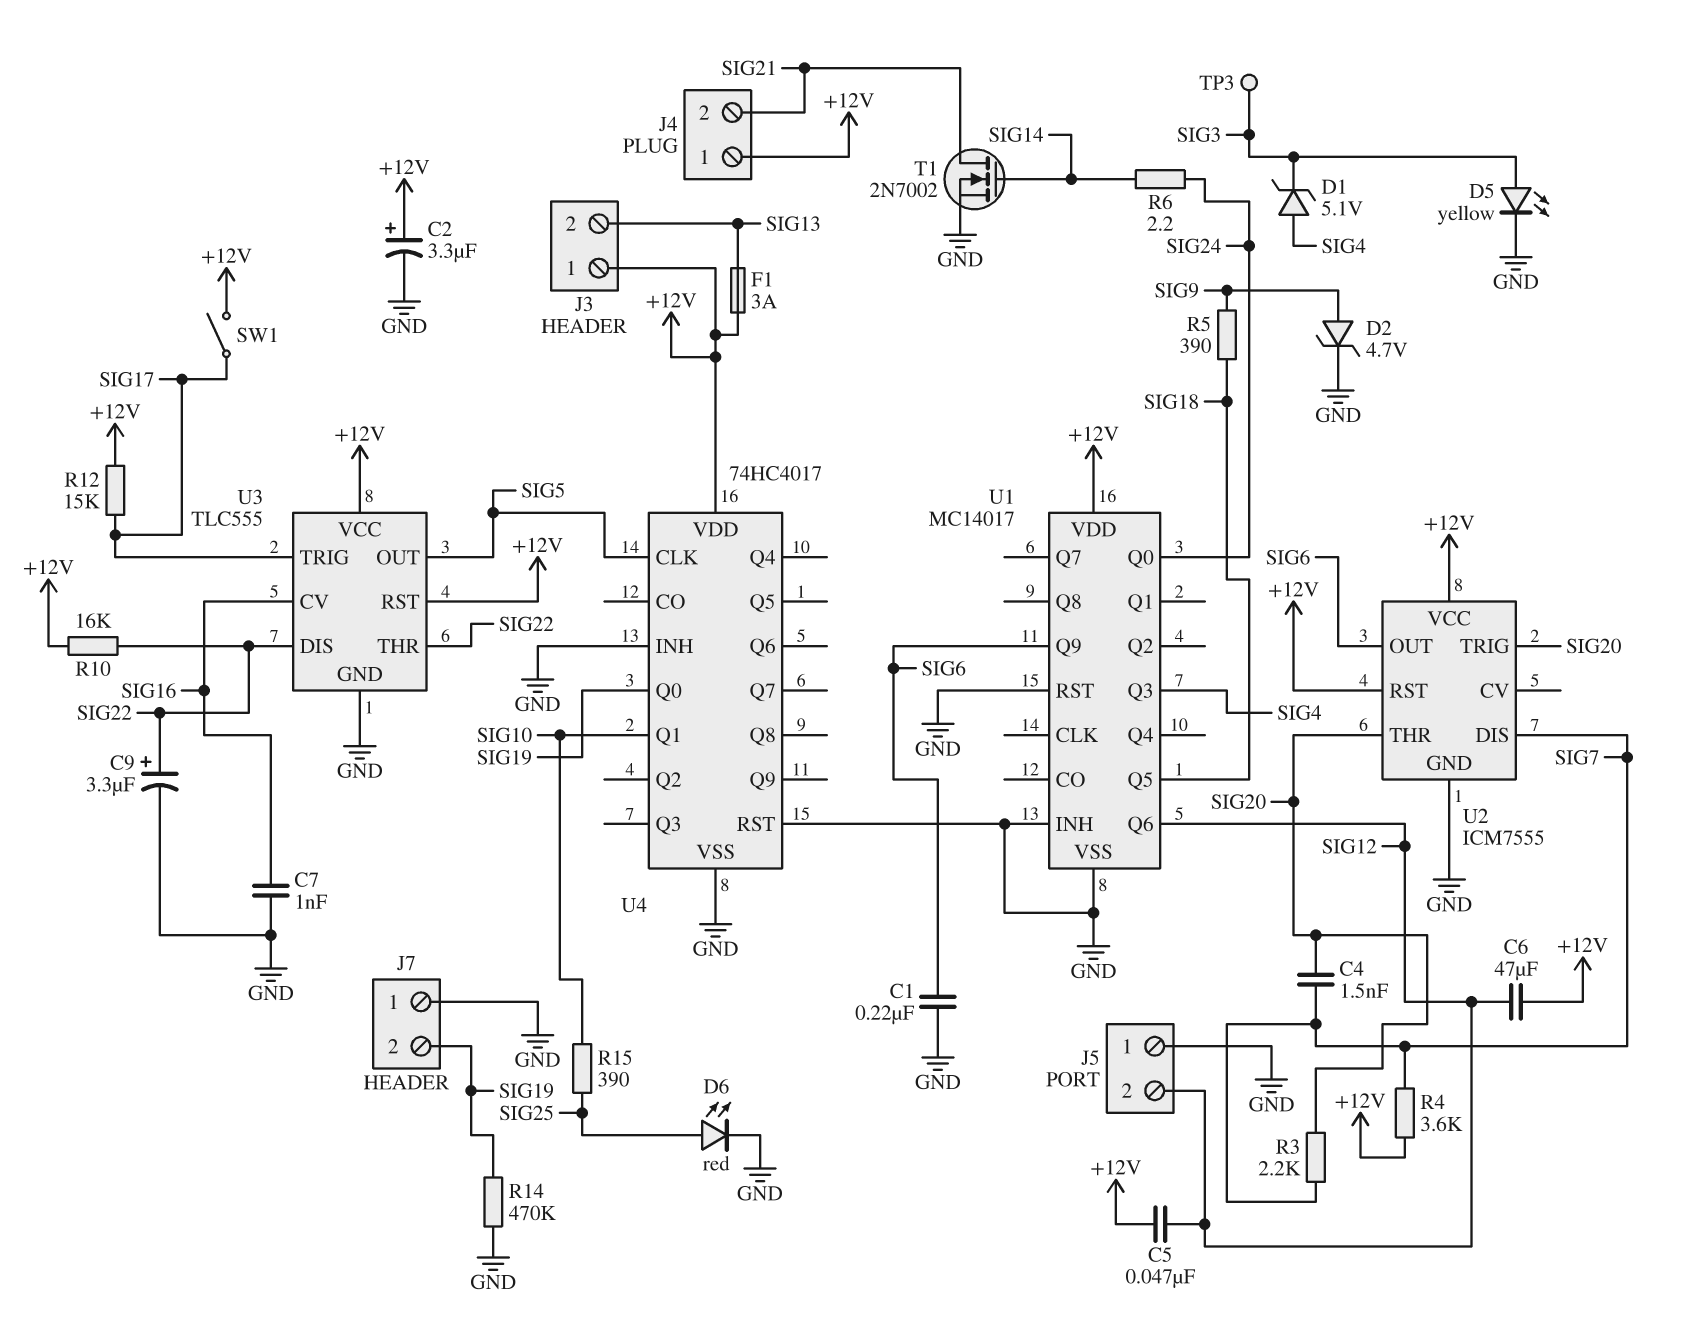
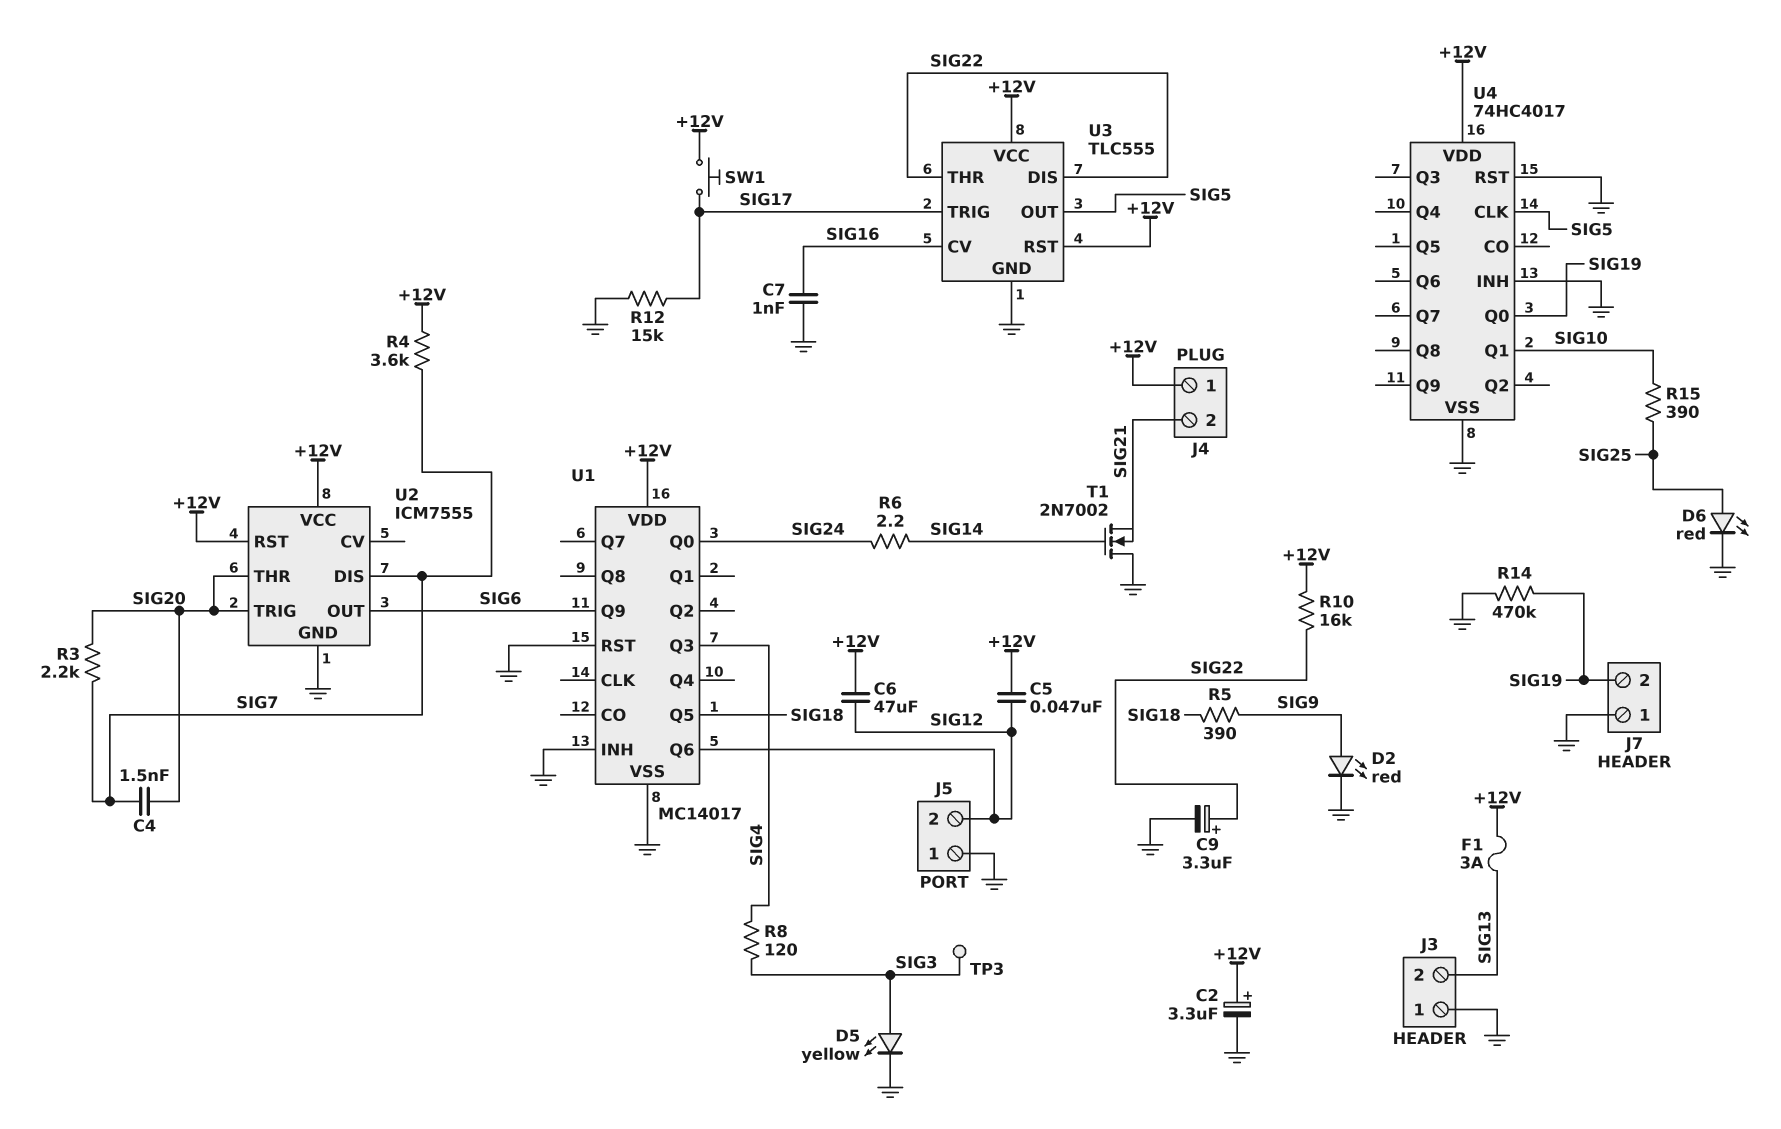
C1: 220nF (GND, SIG6) -> none
D1: zener 5.1V (A SIG4, K SIG3) -> none
D2: zener 4.7V (A SIG9, K GND) -> LED red (A SIG9, K GND)
J3 pin 1: +12V -> GND
R8: none -> 120 (SIG3, SIG4)
R12: 15k (+12V, SIG17) -> 15k (GND, SIG17)
SW1: switch (+12V, SIG17) -> button (+12V, SIG17)
T1: NMOS 2N7002 (G SIG14, D SIG21, S GND) -> NMOS 2N7002 (G SIG14, D GND, S SIG21)

